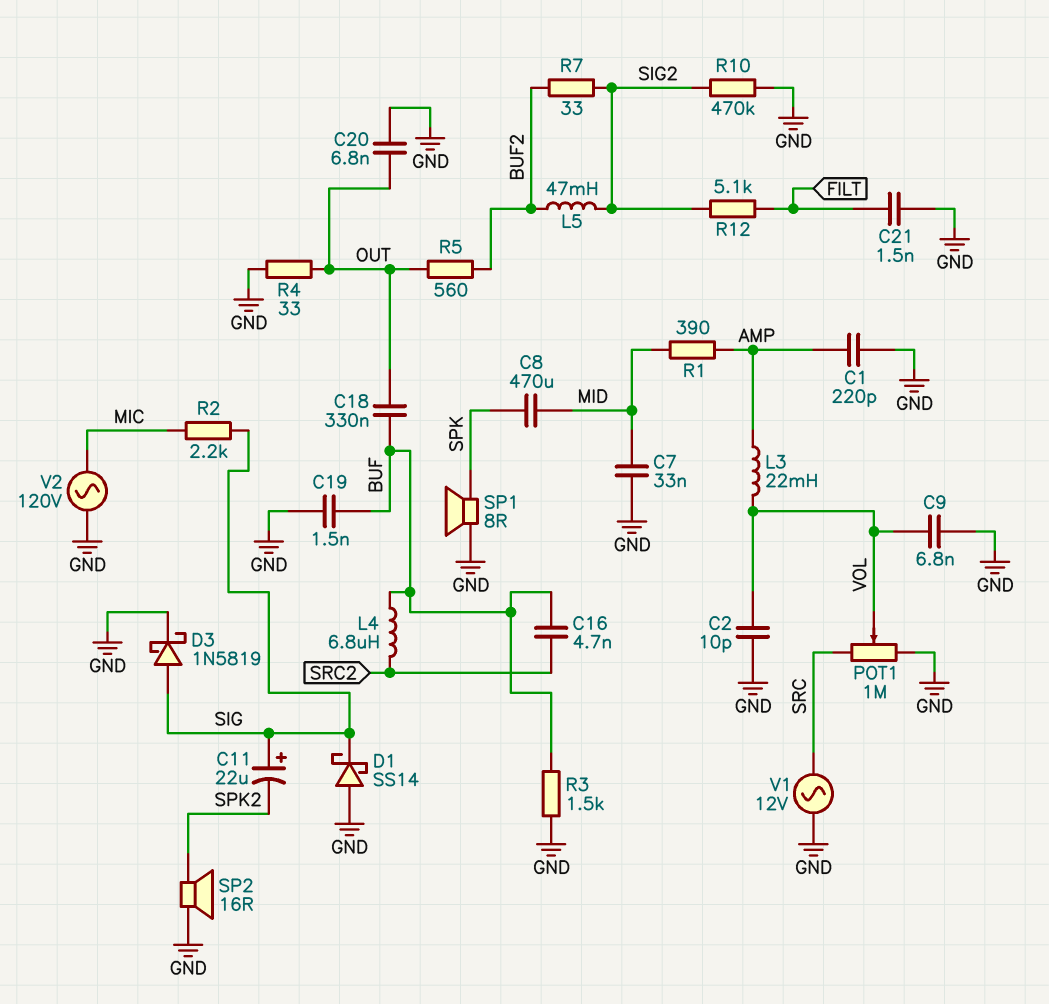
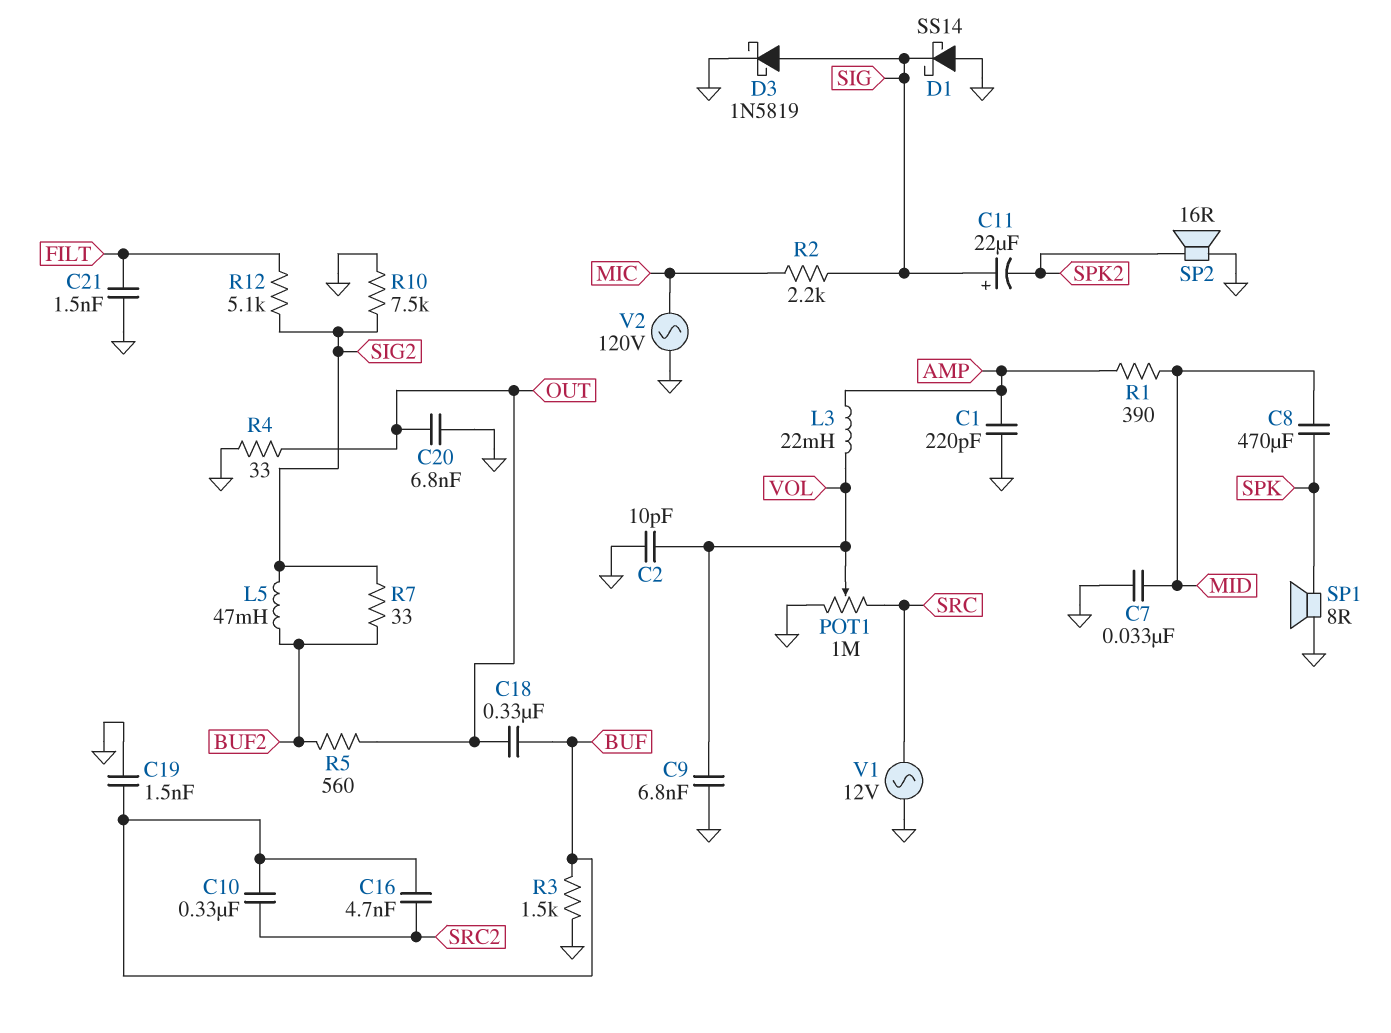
C10: none -> 330nF (BUF, SRC2)
L4: 6.8uH (BUF, SRC2) -> none
R10: 470k (GND, SIG2) -> 7.5k (GND, SIG2)

